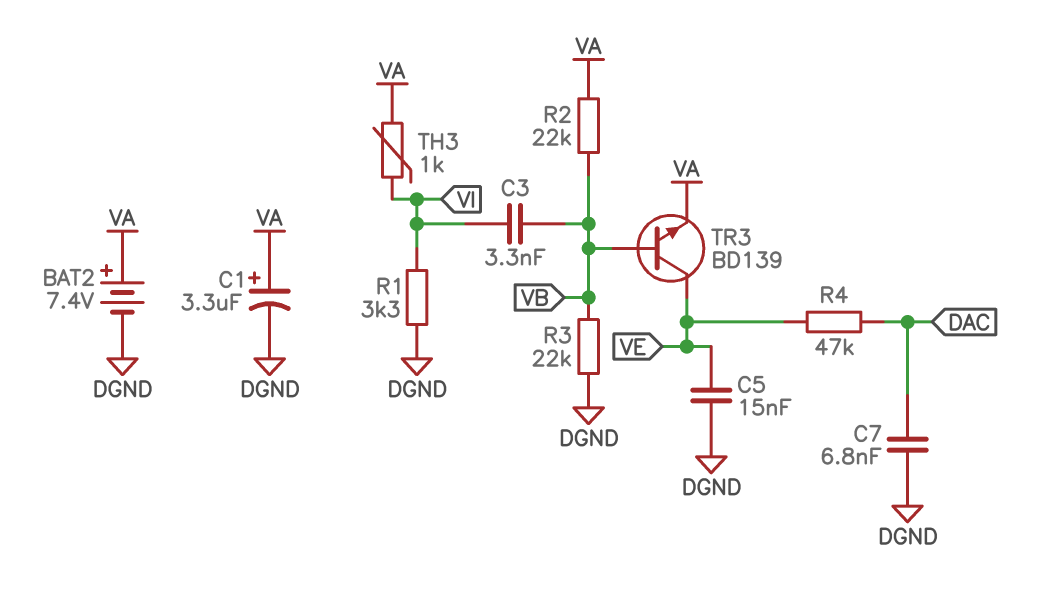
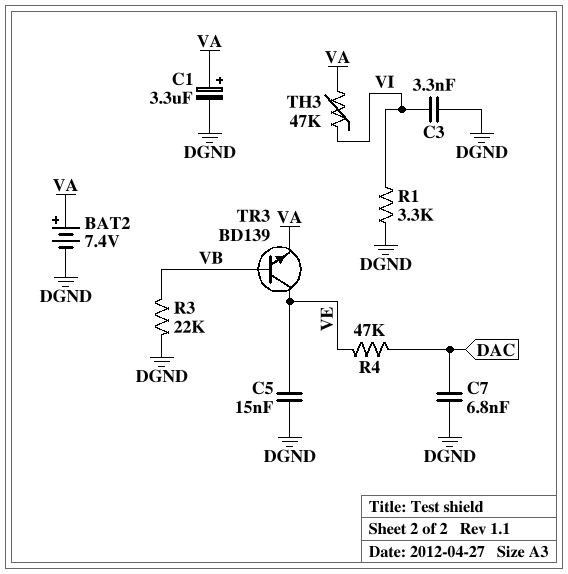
C3: 3.3nF (VB, VI) -> 3.3nF (DGND, VI)
R2: 22k (VA, VB) -> none
TH3: 1k (VA, VI) -> 47k (VA, VI)

